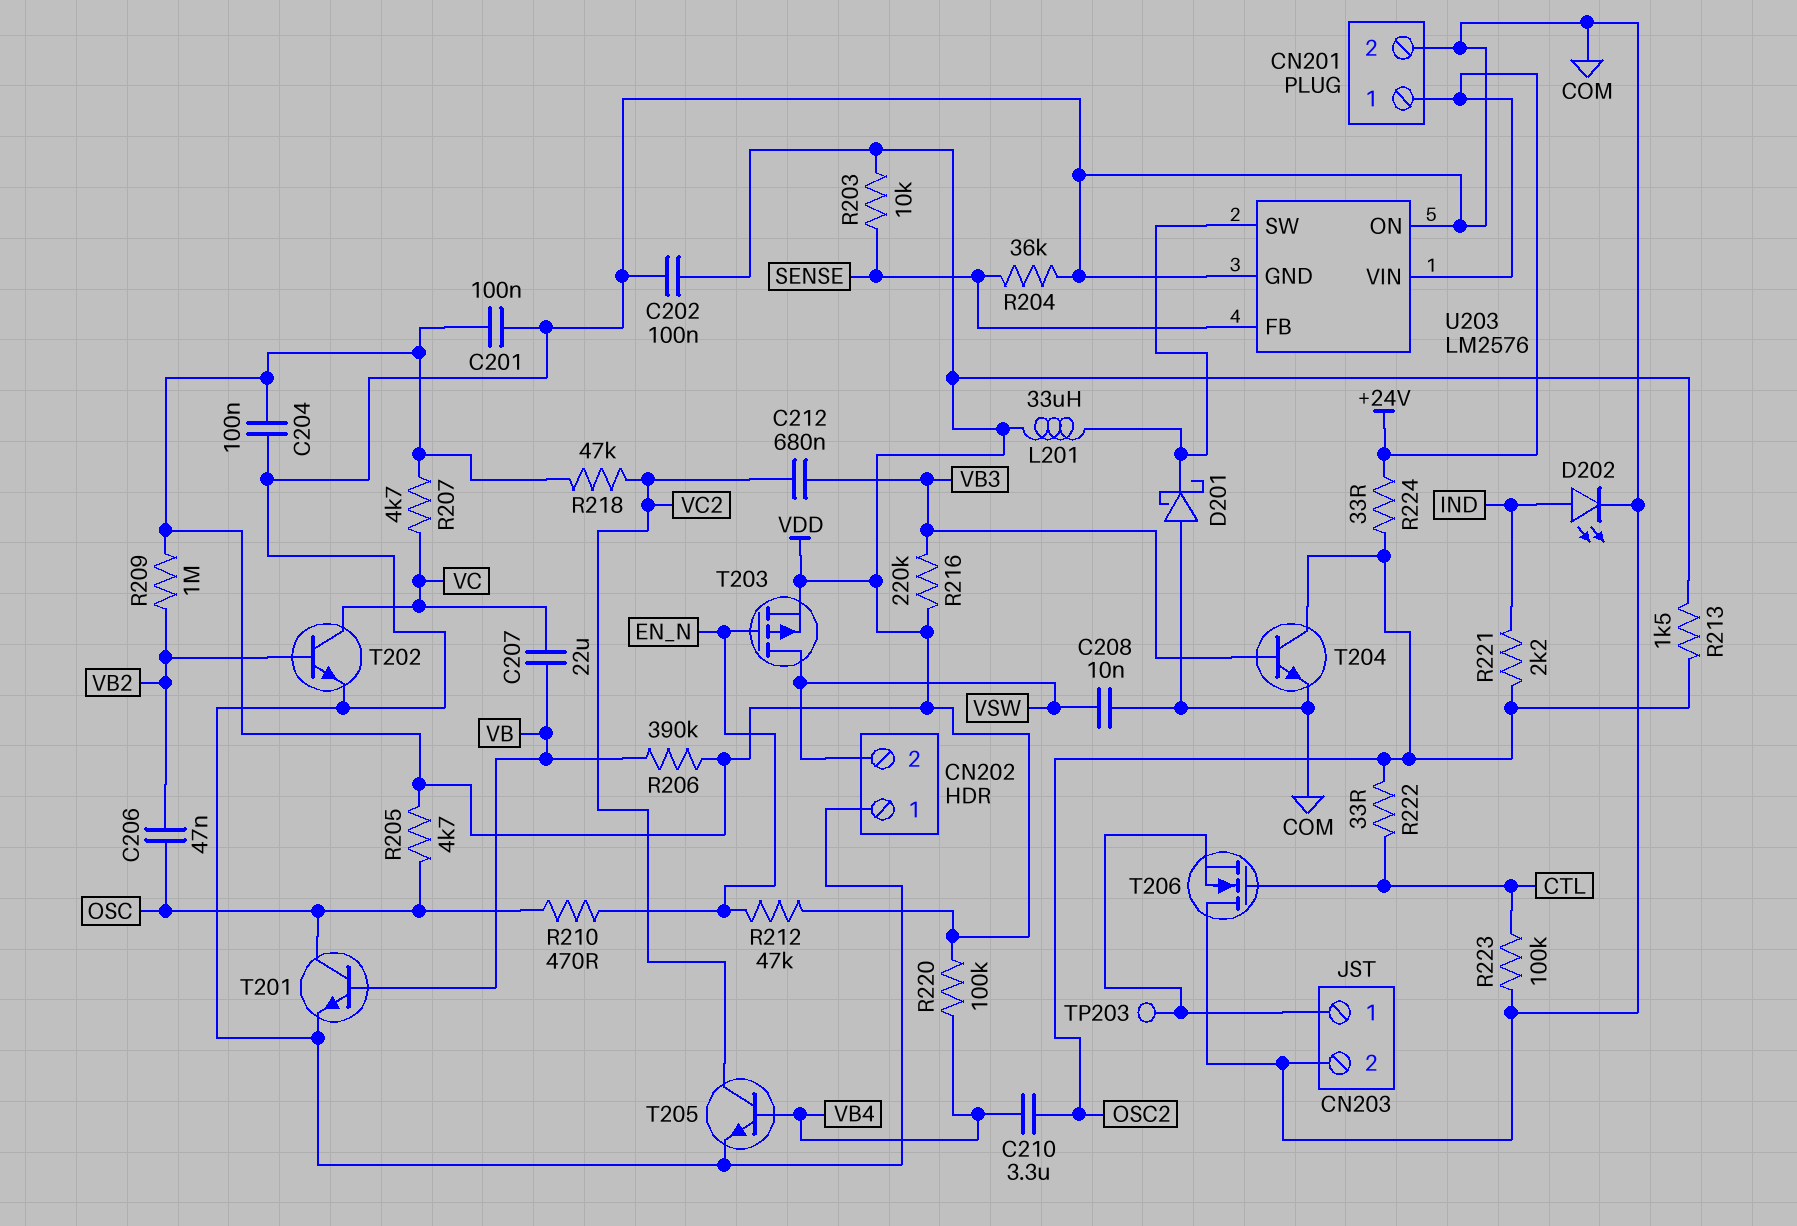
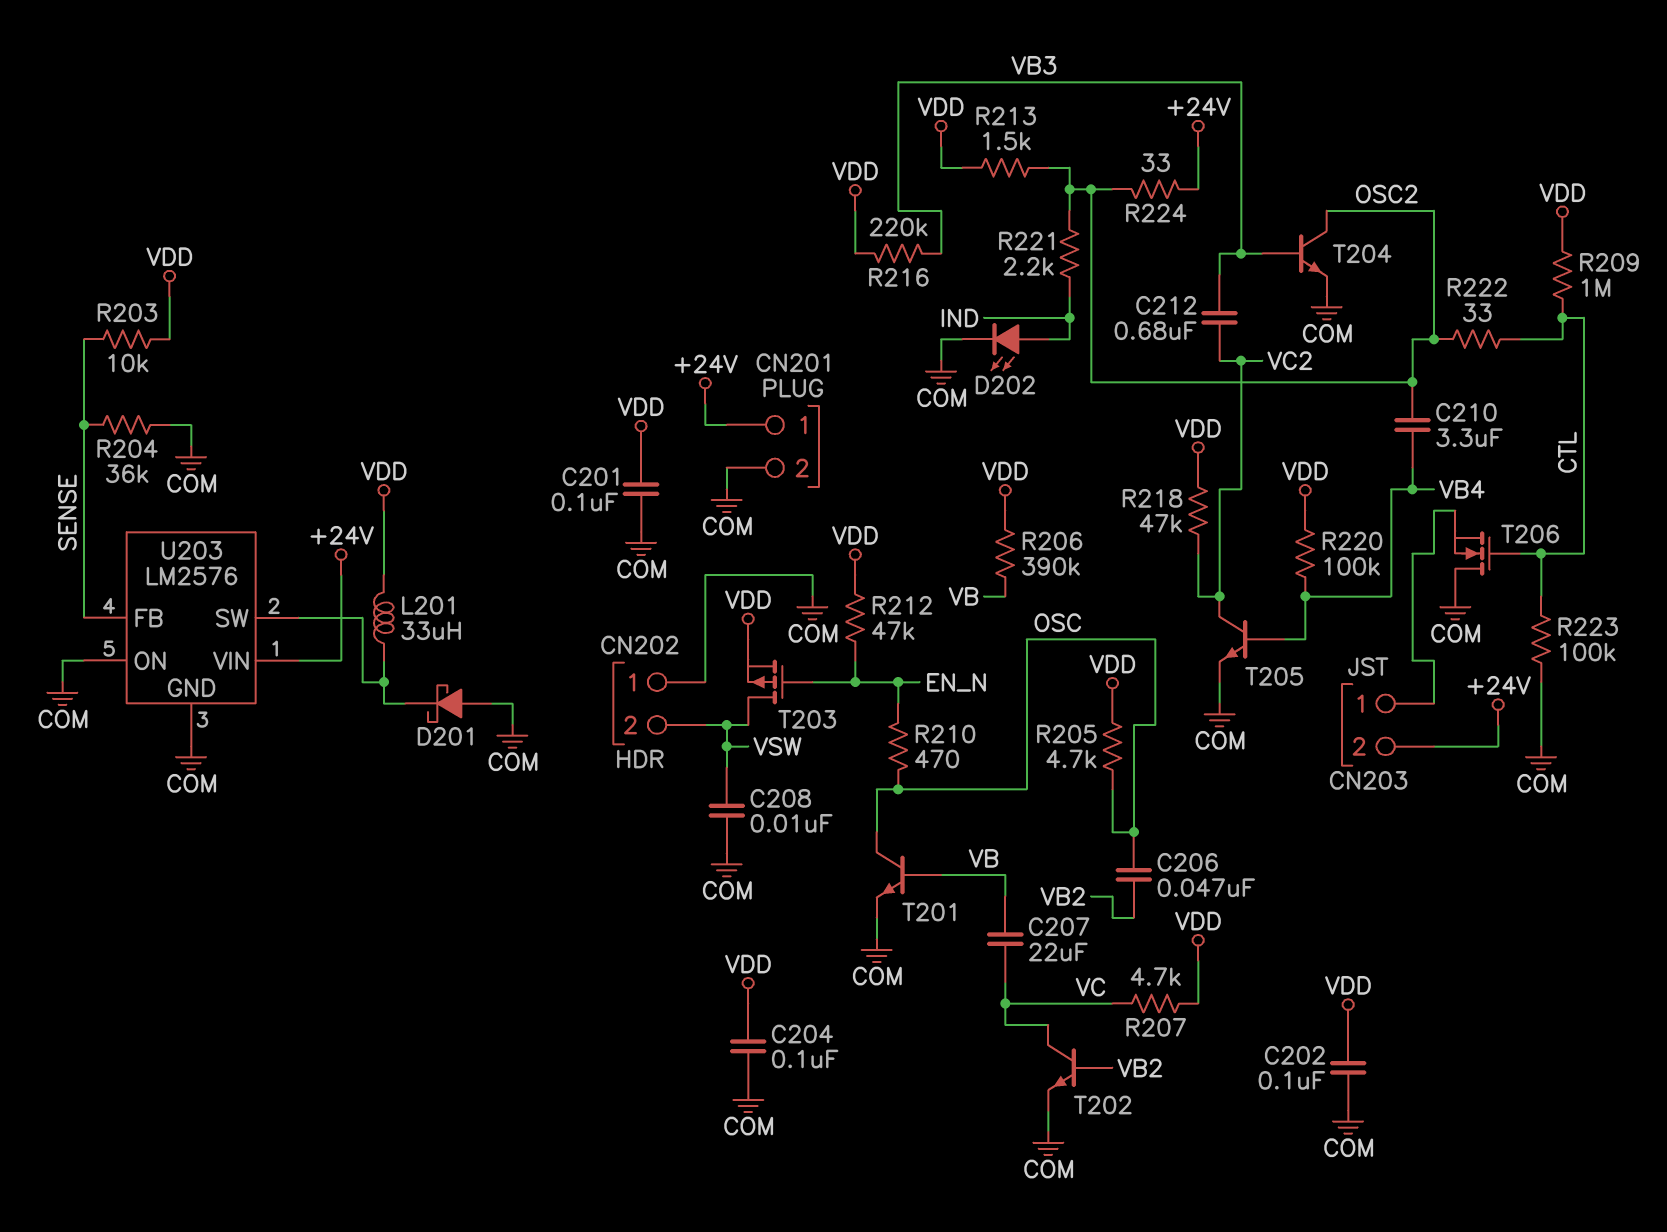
CN203 pin 2: COM -> +24V
R209: 1M (VB2, VDD) -> 1M (CTL, VDD)
TP203: test point (CN203/1) -> none

